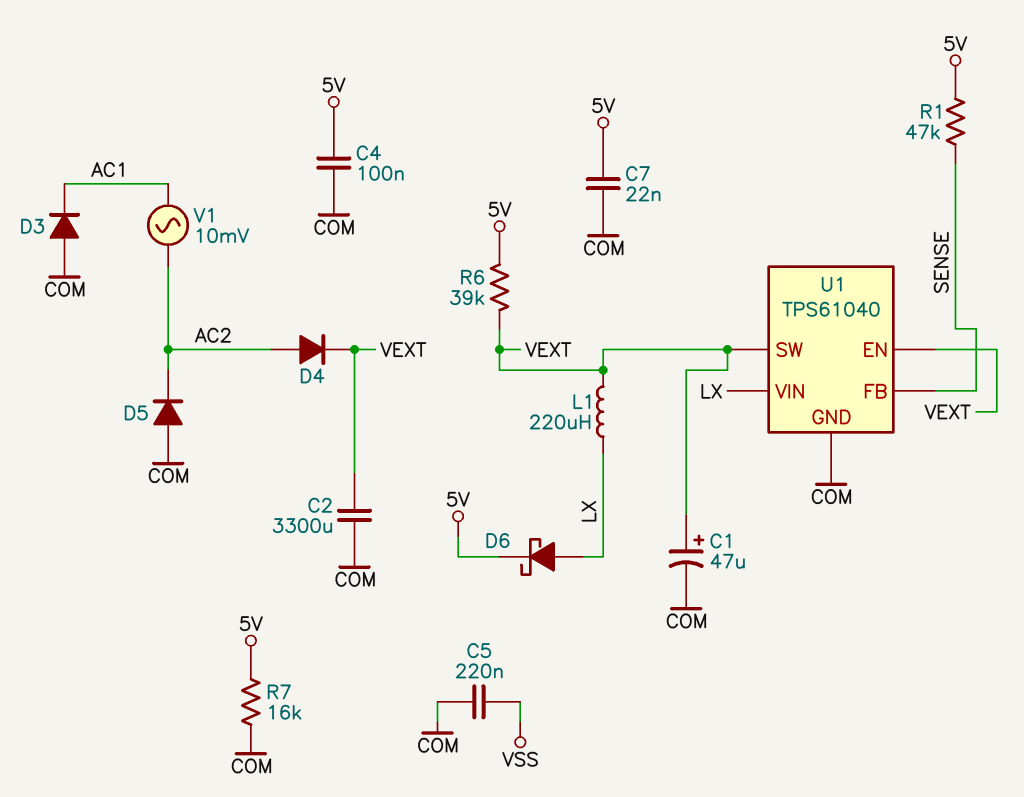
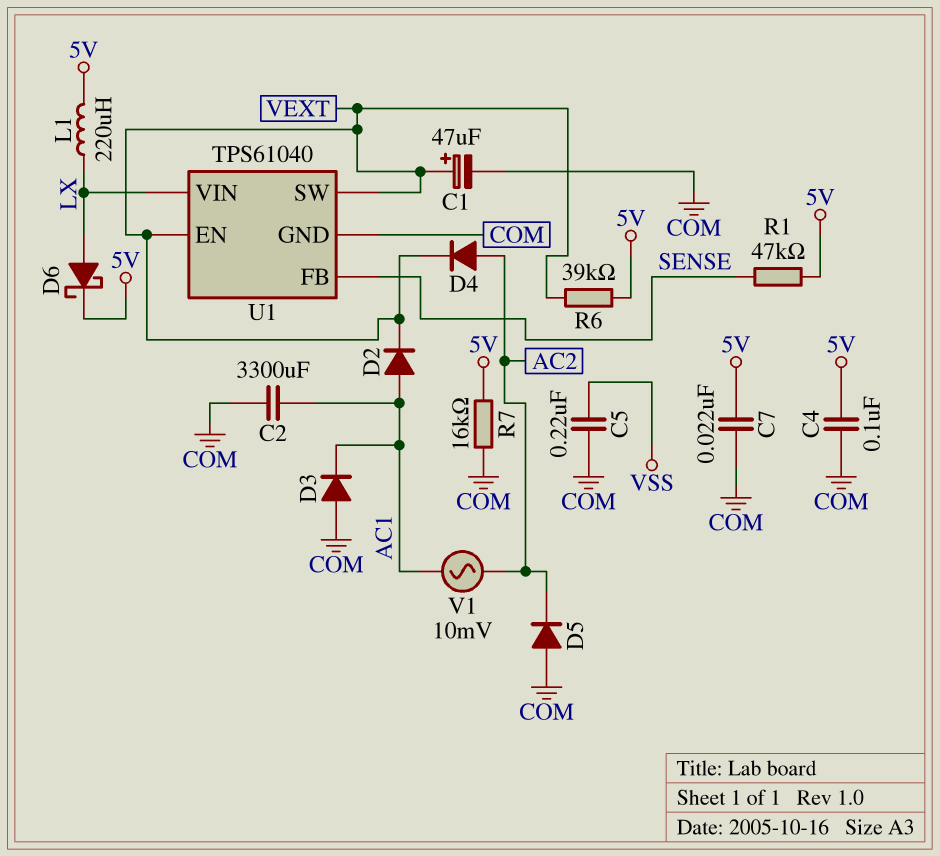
C2: 3300uF (COM, VEXT) -> 3300uF (AC1, COM)
D2: none -> diode (A AC1, K VEXT)
L1: 220uH (LX, VEXT) -> 220uH (5V, LX)

